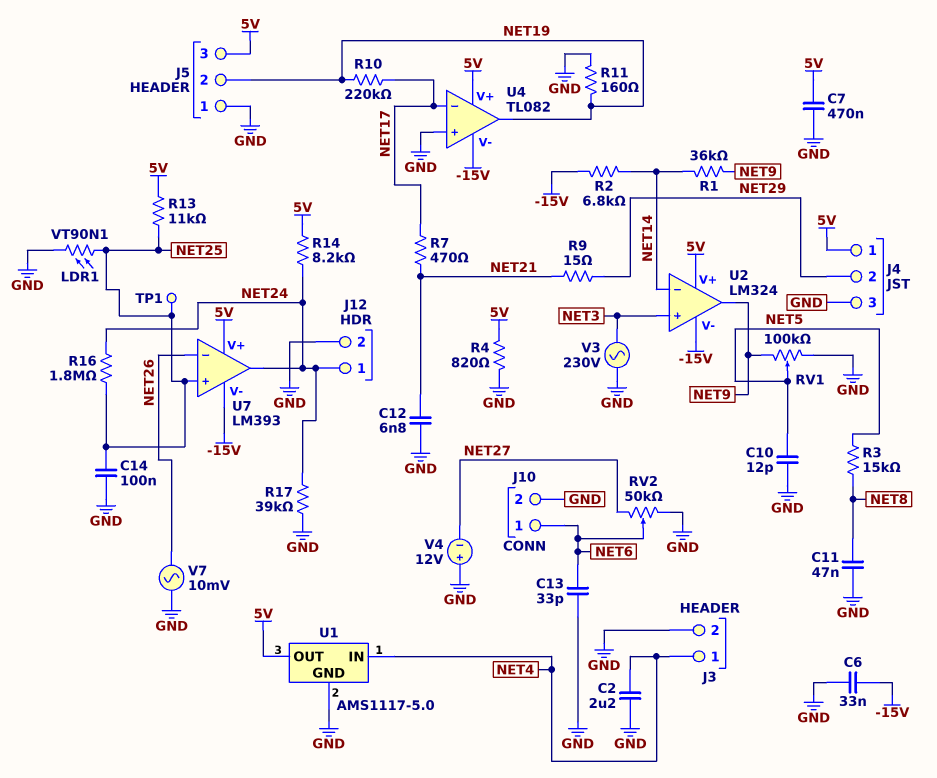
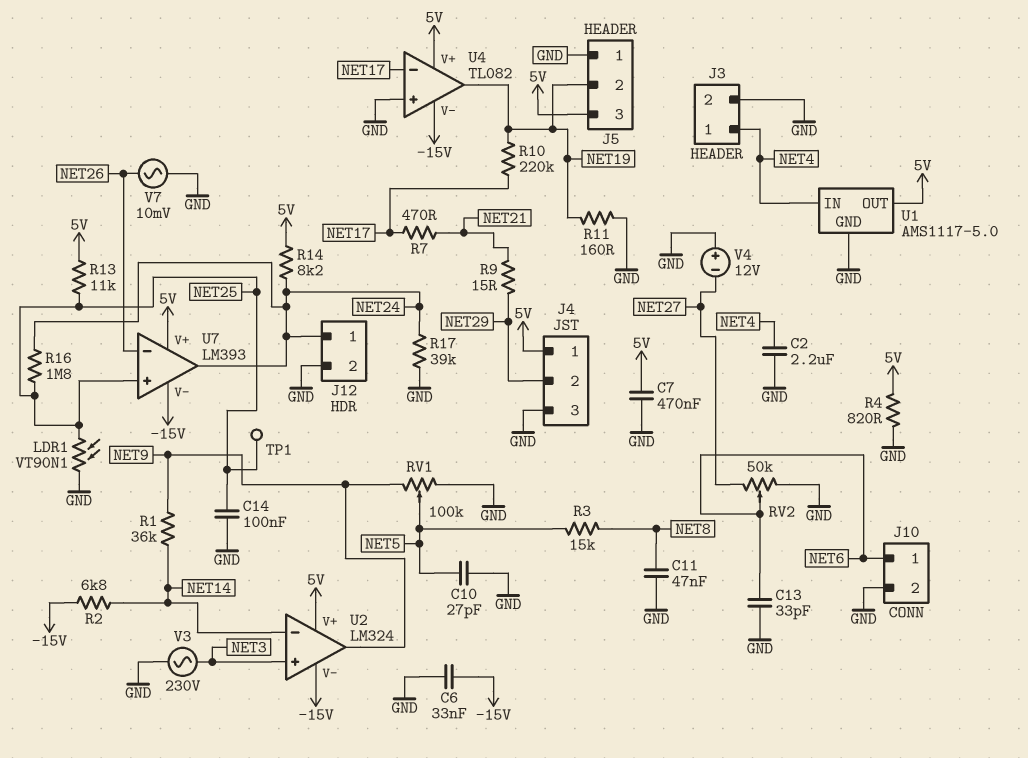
C10: 12pF (GND, NET5) -> 27pF (GND, NET5)
C12: 6.8nF (GND, NET21) -> none

